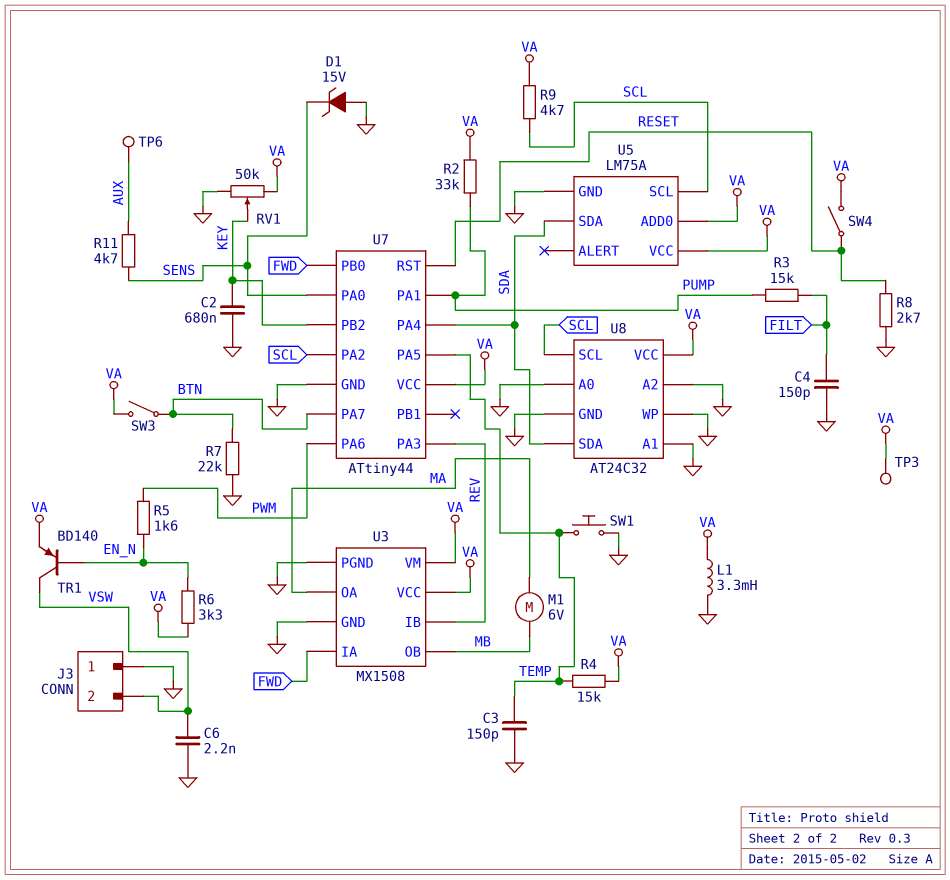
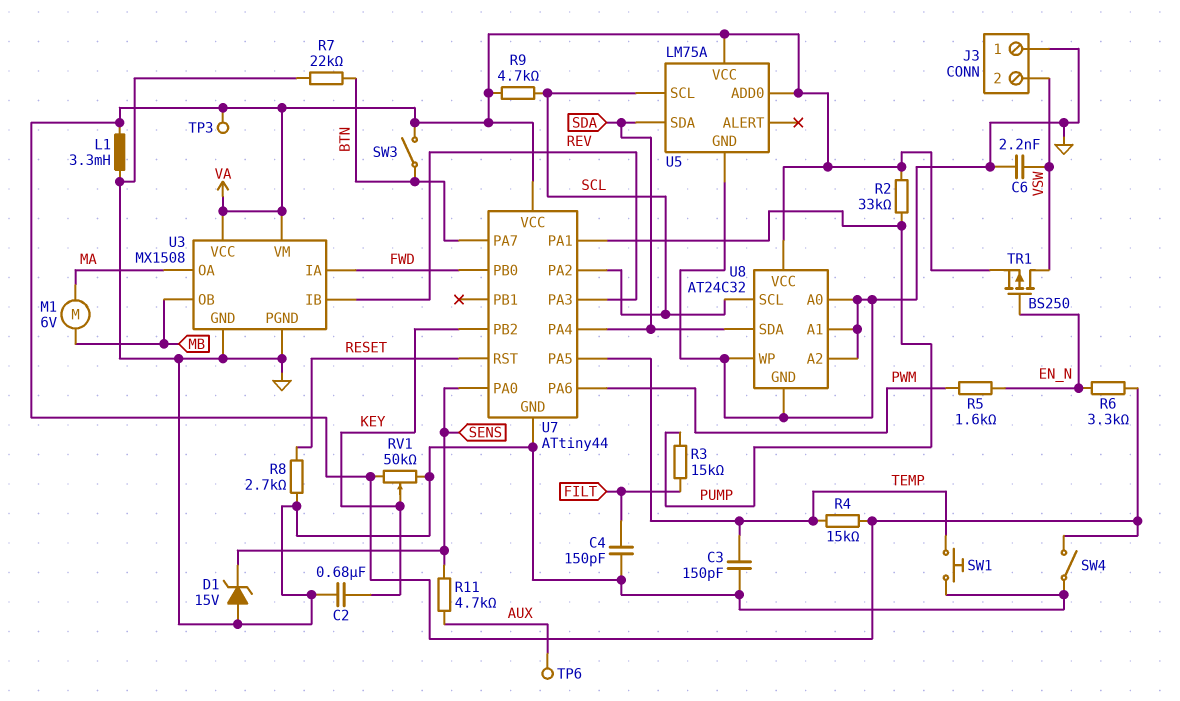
SW4: switch (RESET, VA) -> switch (GND, VA)
TR1: PNP BD140 (B EN_N, C VSW, E VA) -> PMOS BS250 (G EN_N, D VSW, S VA)

